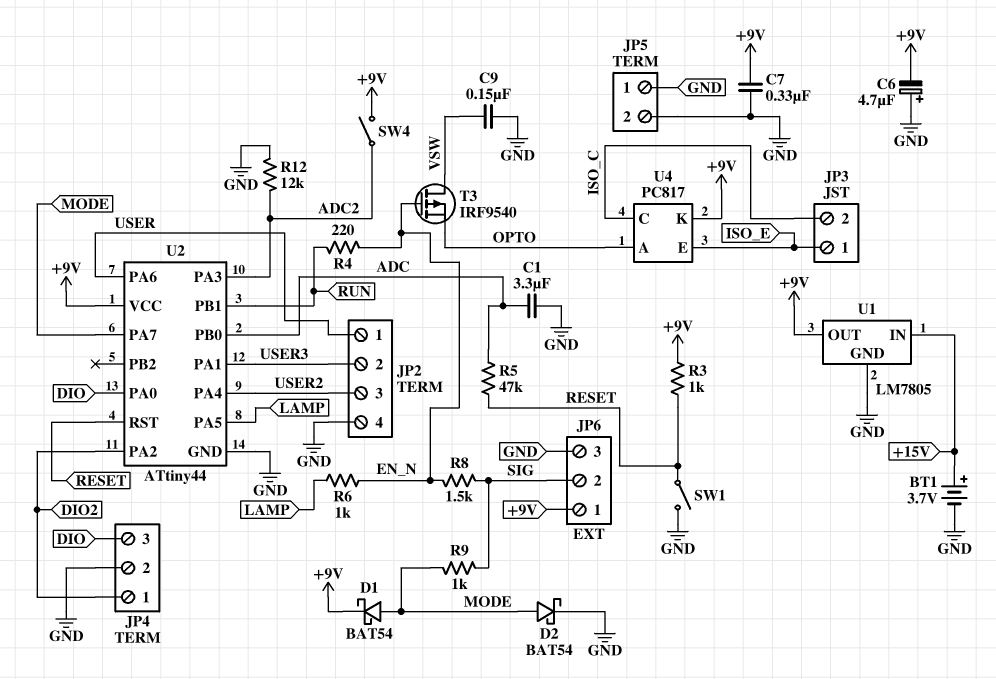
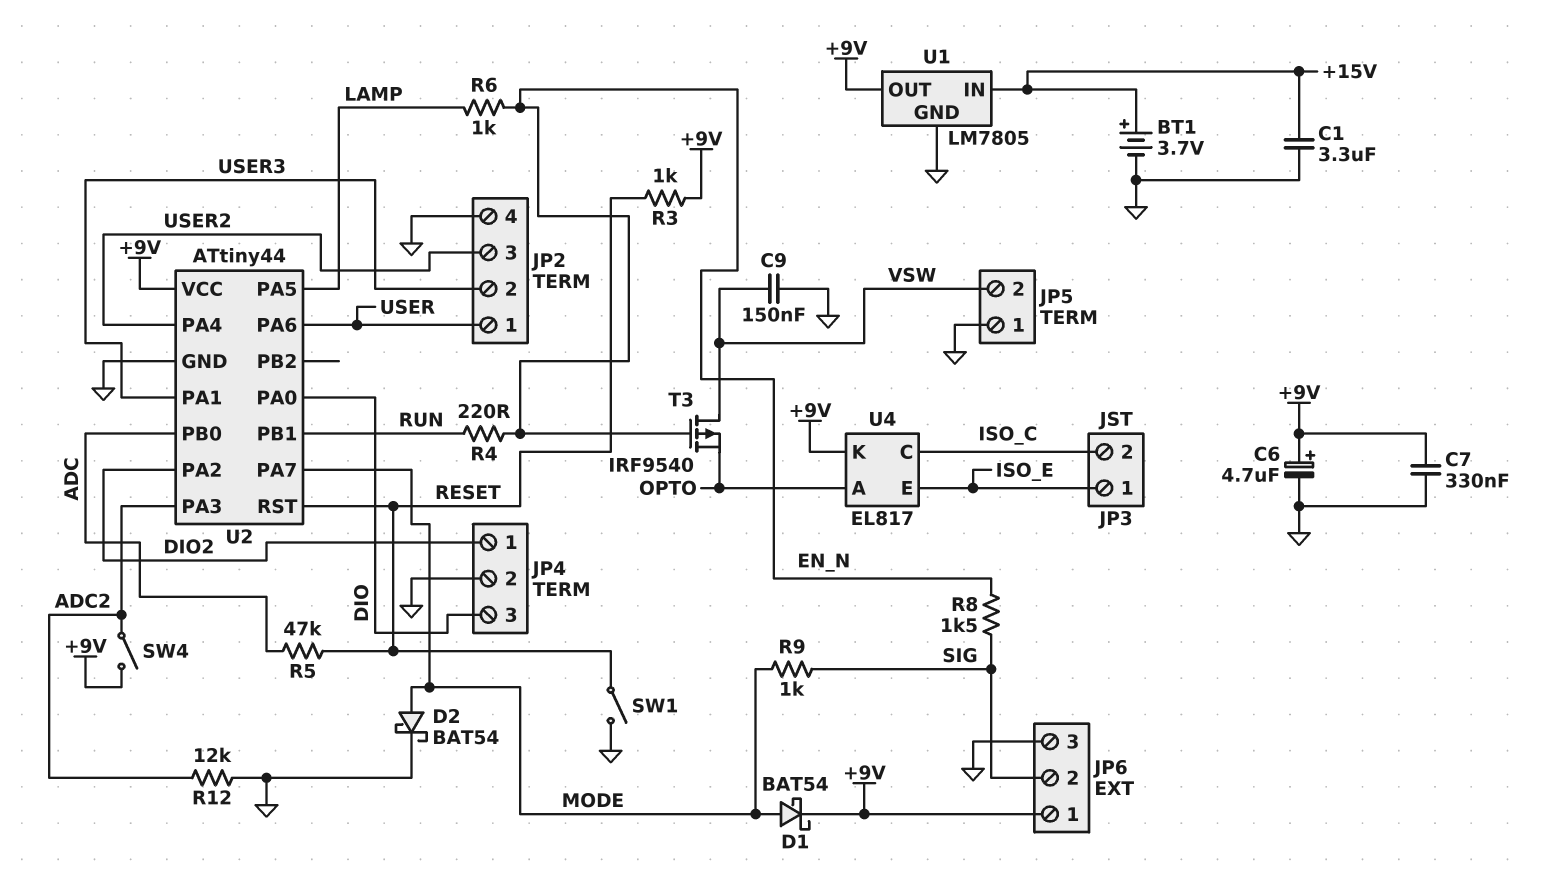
C1: 3.3uF (ADC, GND) -> 3.3uF (+15V, GND)
C6: 4.7uF (plus GND, minus +9V) -> 4.7uF (plus +9V, minus GND)
JP5 pin 2: GND -> VSW
U4: PC817 -> EL817

